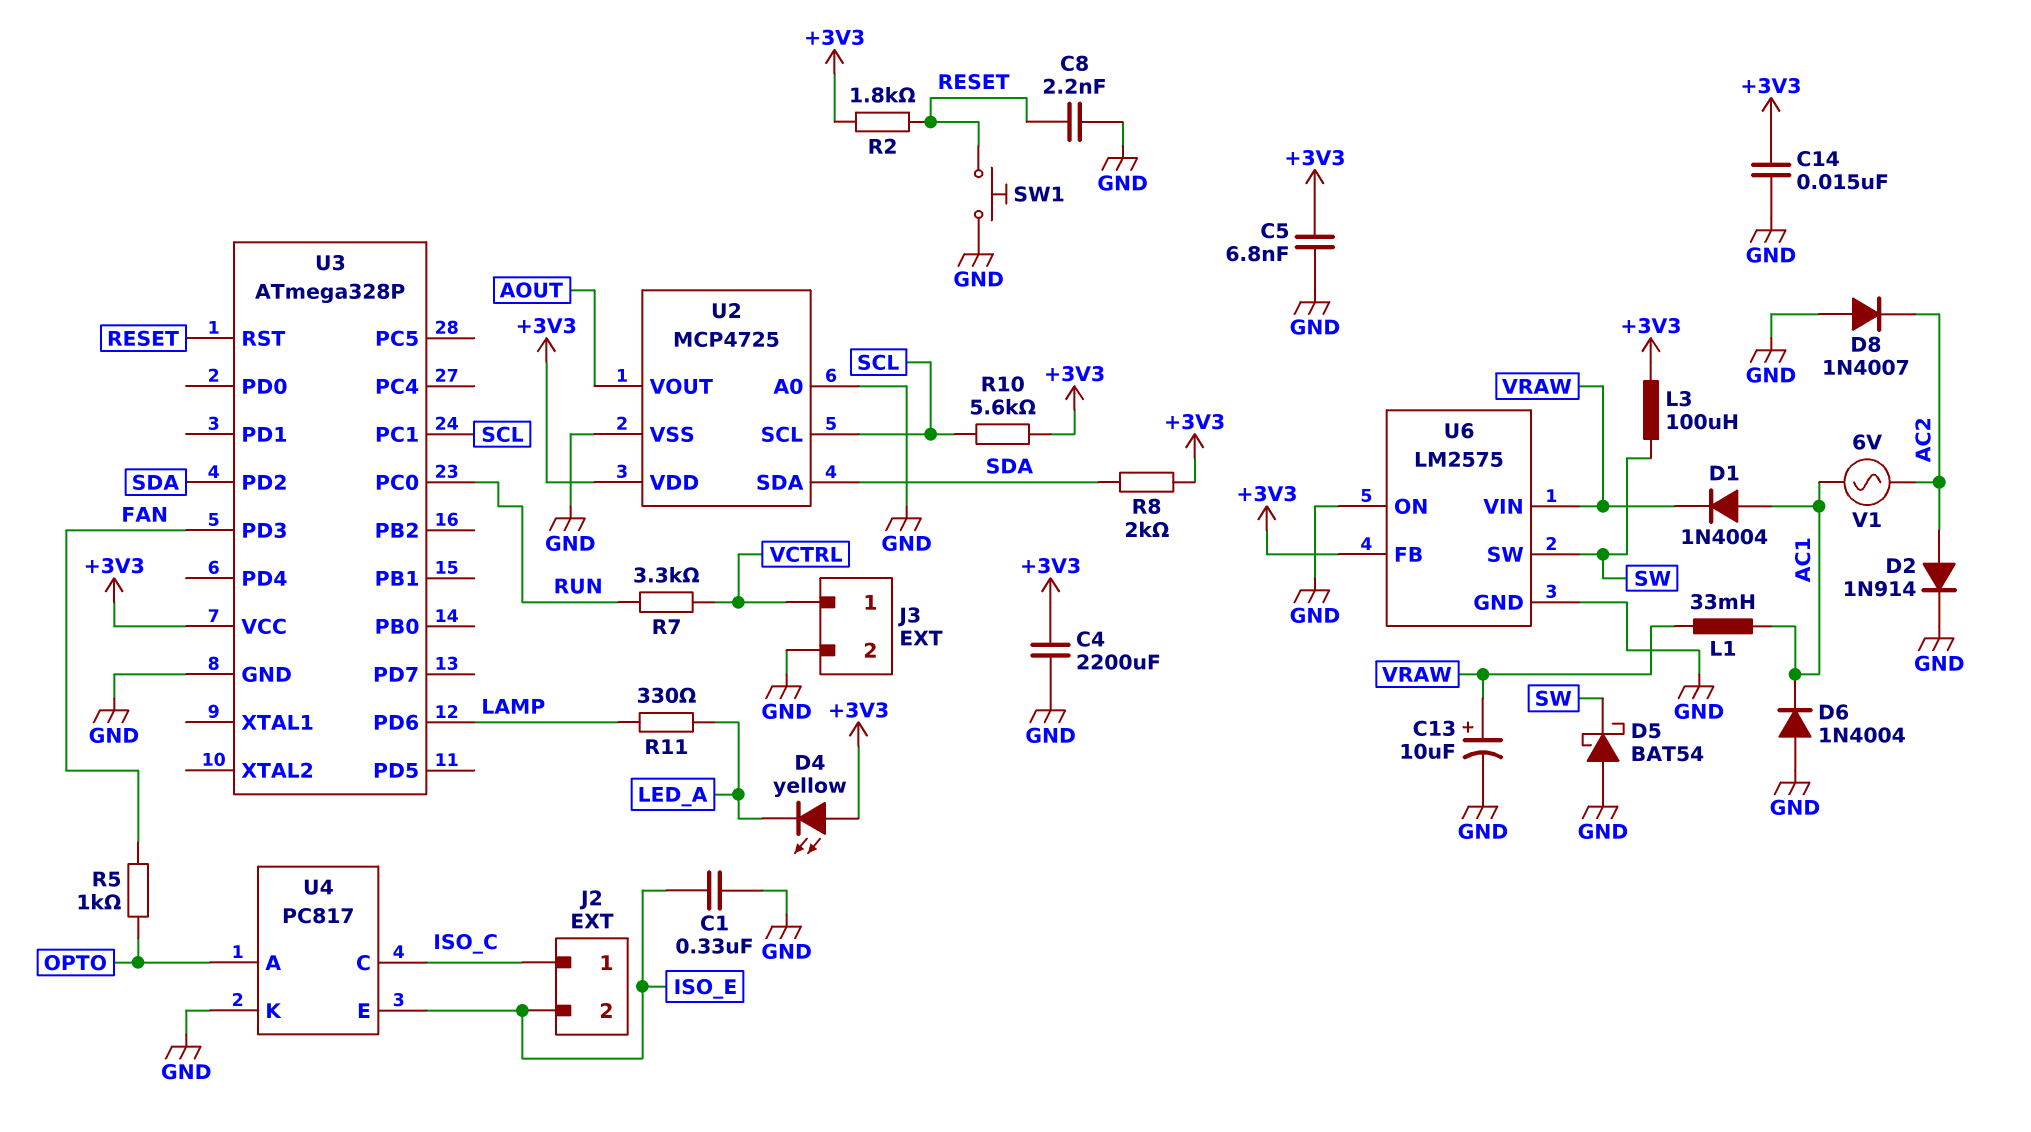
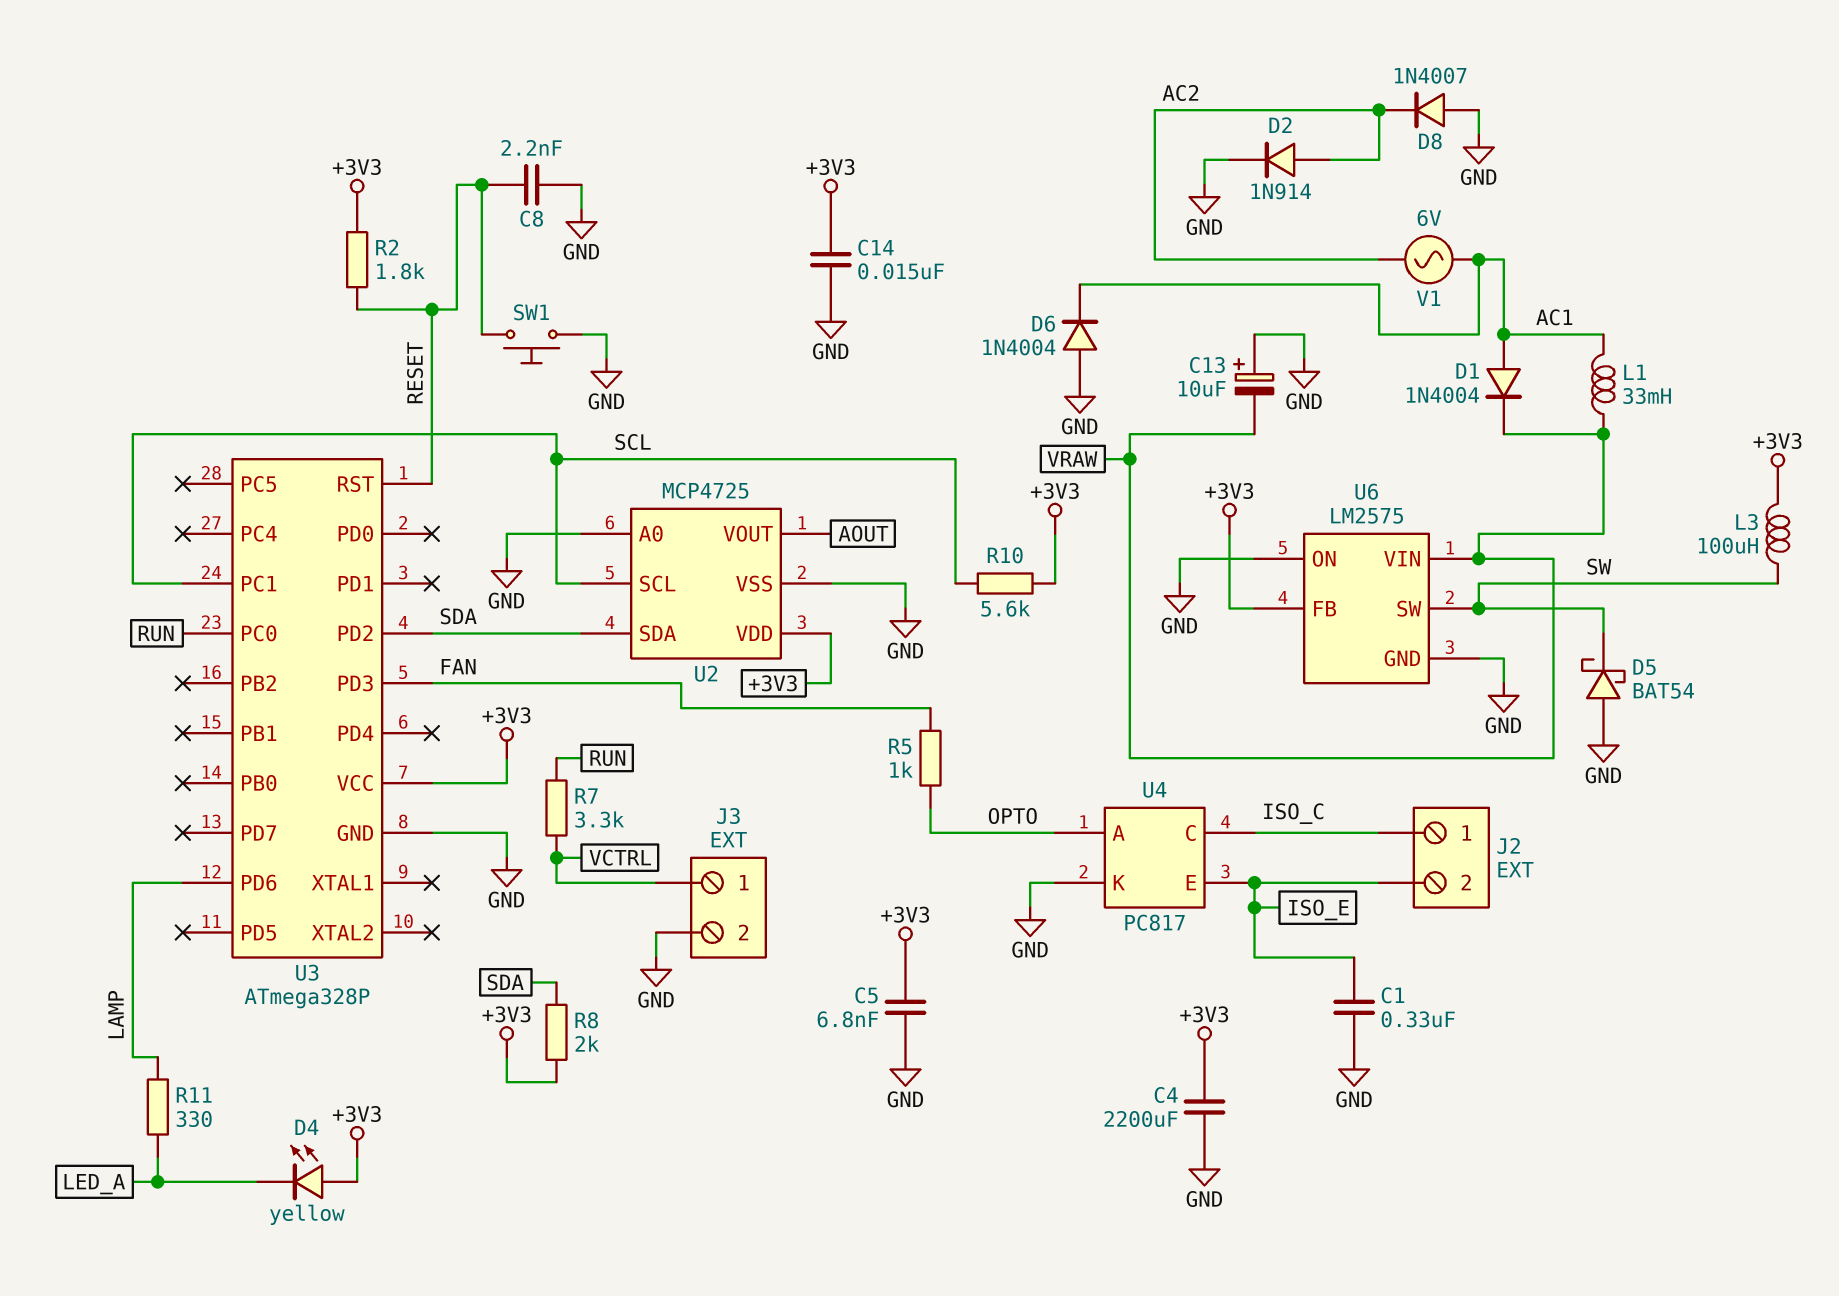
C13: 10uF (plus VRAW, minus GND) -> 10uF (plus GND, minus VRAW)

